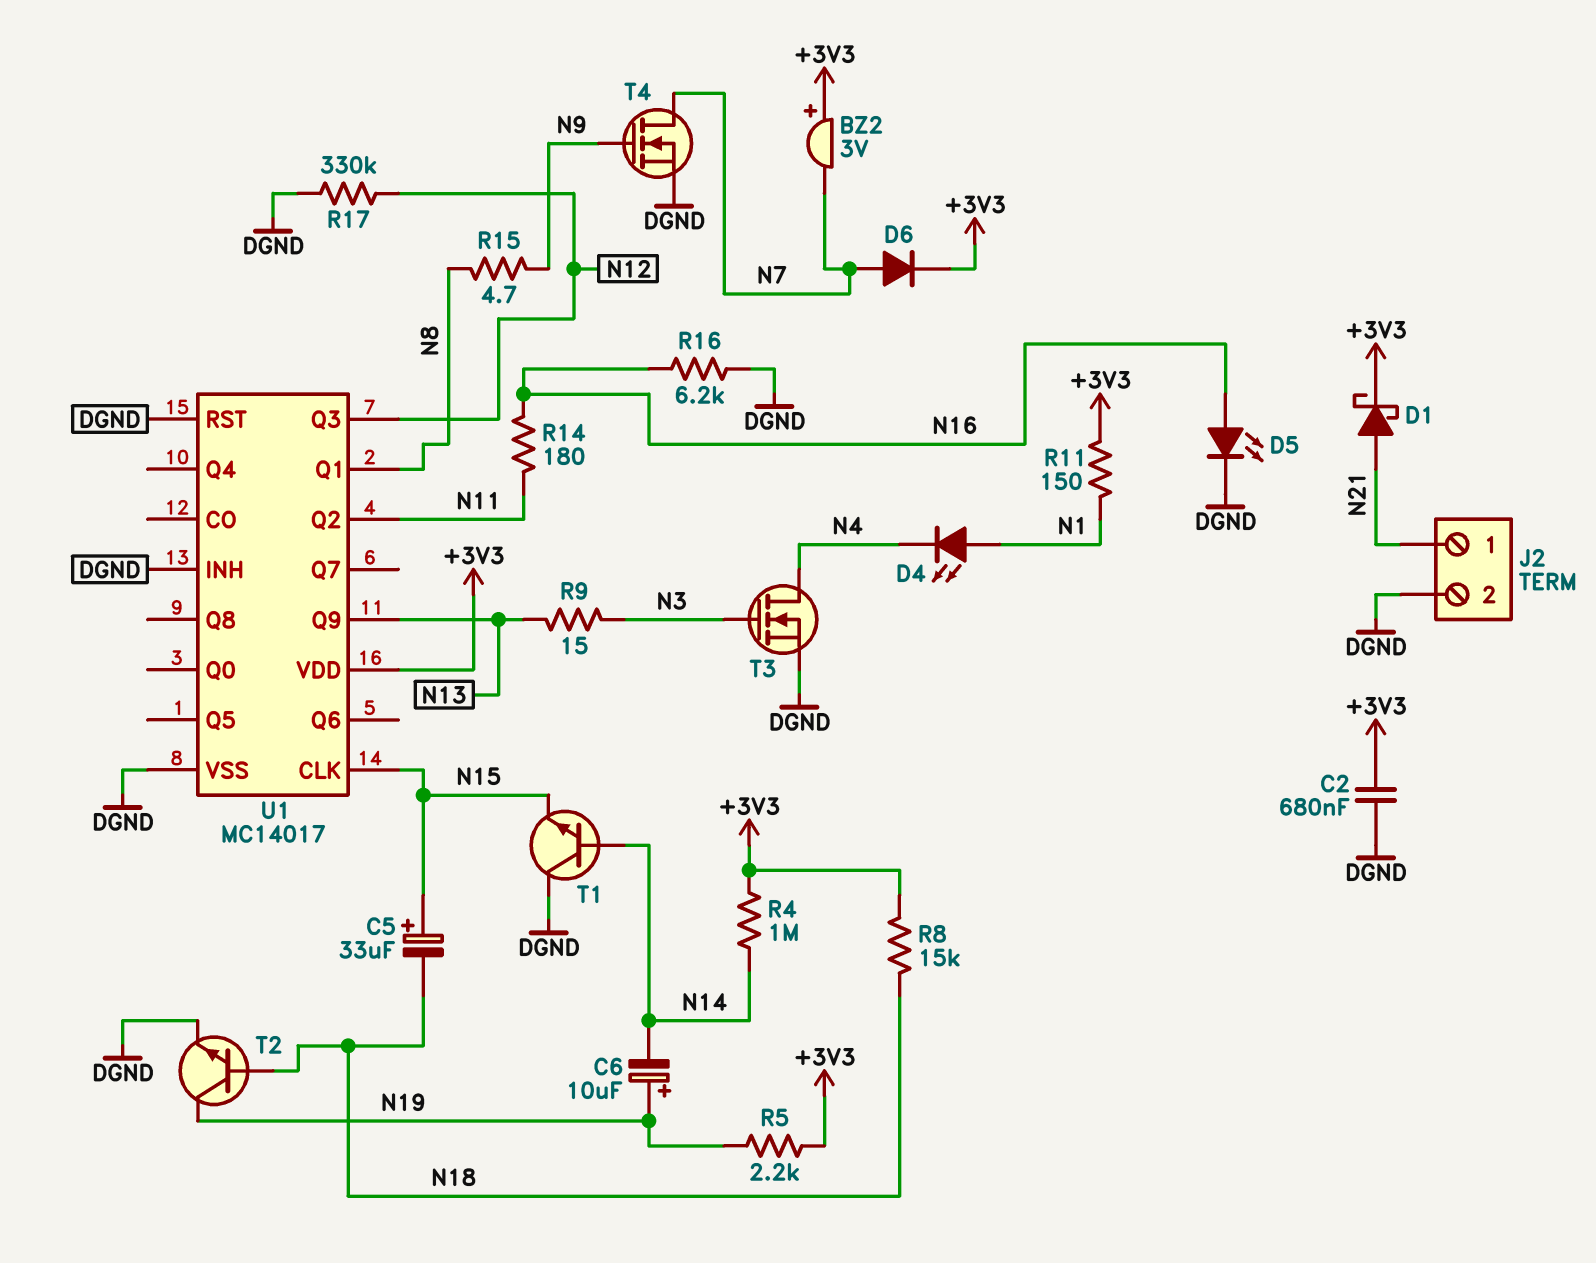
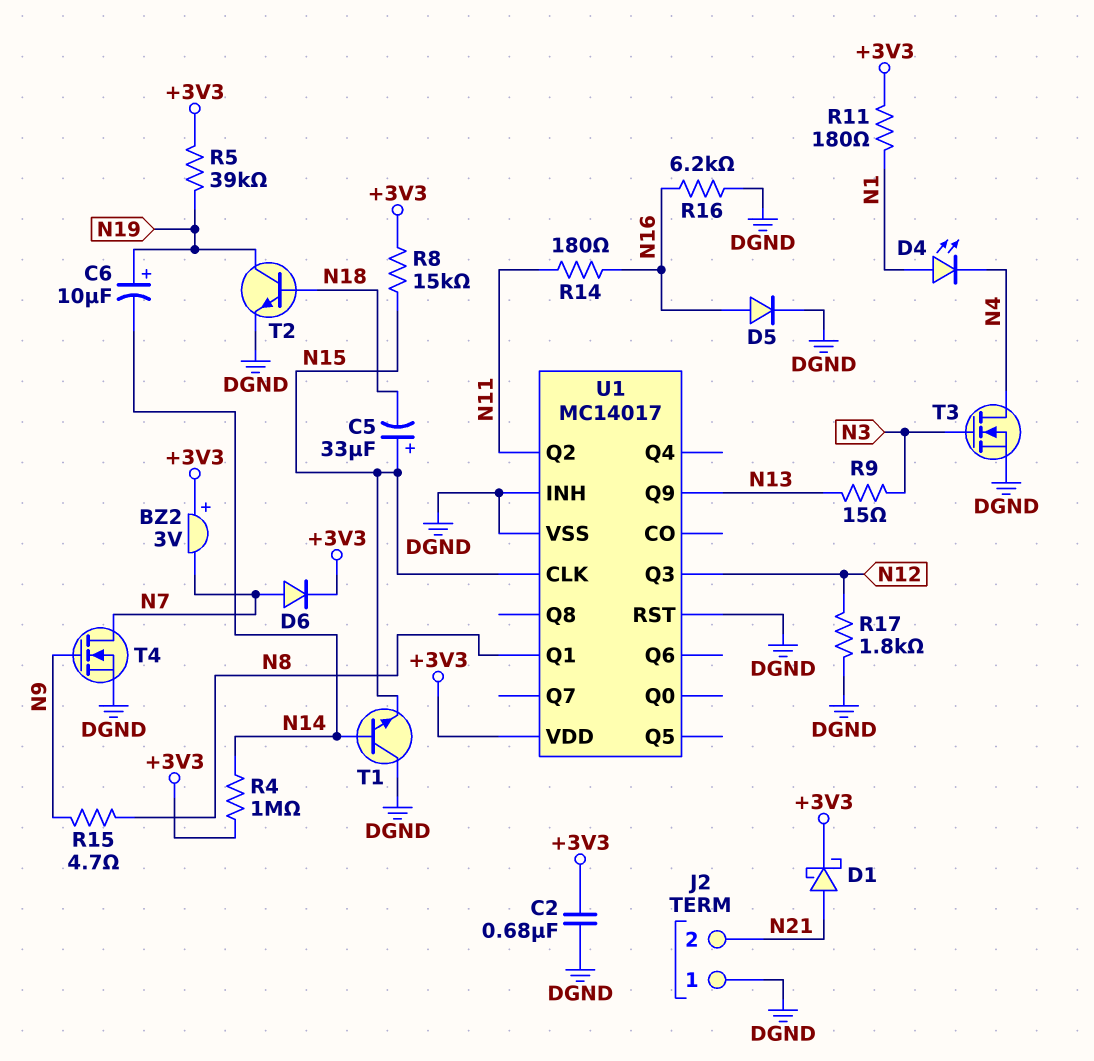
D5: LED (A N16, K DGND) -> diode (A N16, K DGND)
J2 pin 1: N21 -> DGND
J2 pin 2: DGND -> N21
R5: 2.2k (+3V3, N19) -> 39k (+3V3, N19)
R8: 15k (+3V3, N18) -> 15k (+3V3, N15)
R11: 150 (+3V3, N1) -> 180 (+3V3, N1)
R17: 330k (DGND, N12) -> 1.8k (DGND, N12)

